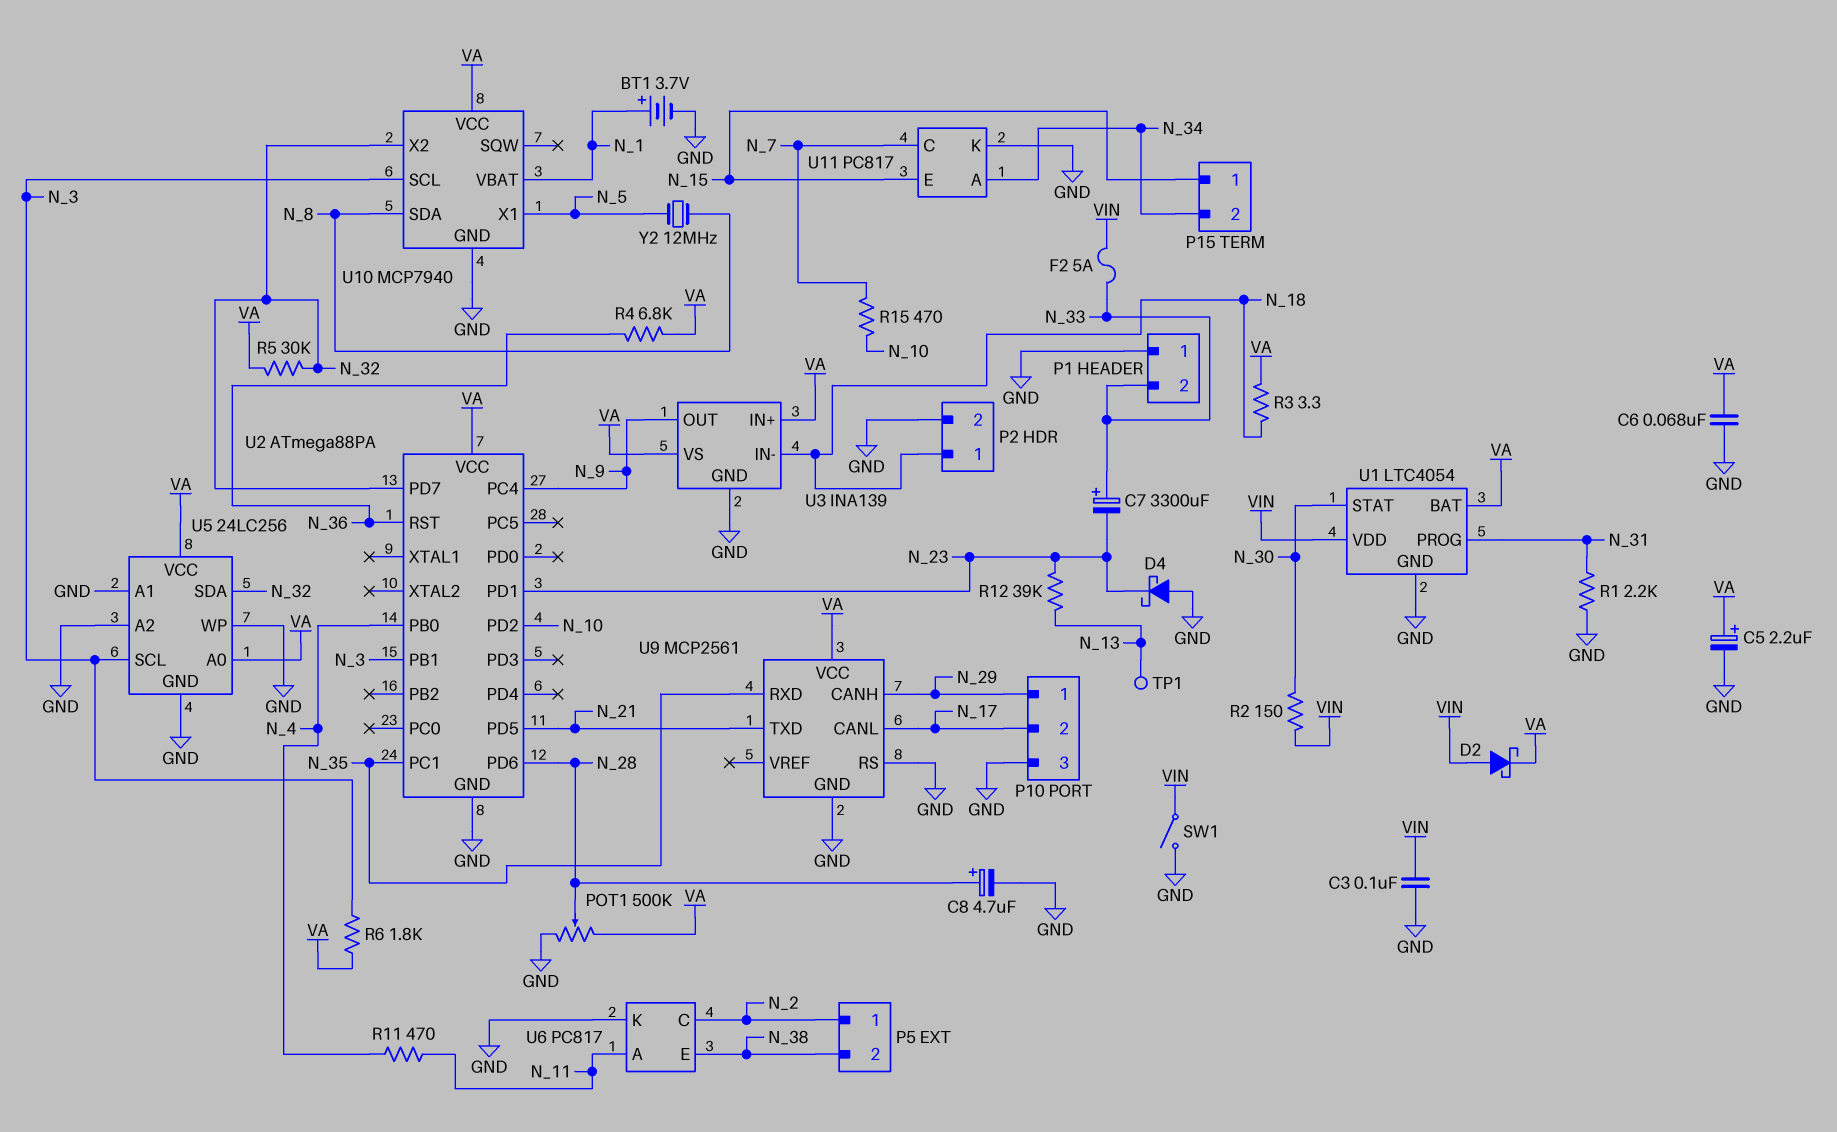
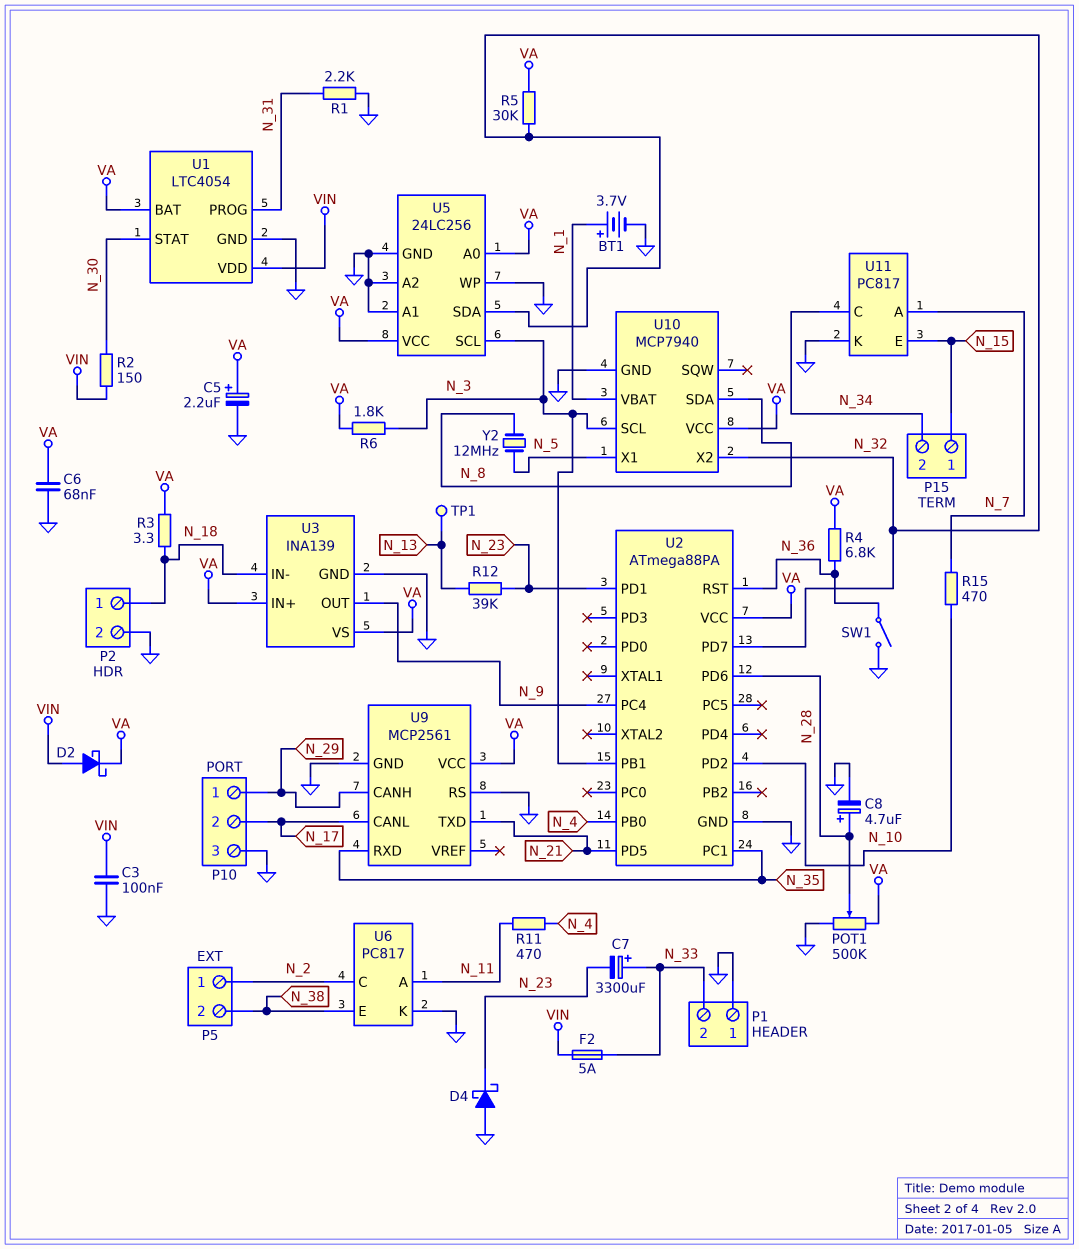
SW1: switch (GND, VIN) -> switch (GND, N_36)
U11 pin A: N_34 -> N_7
U11 pin C: N_7 -> N_34

